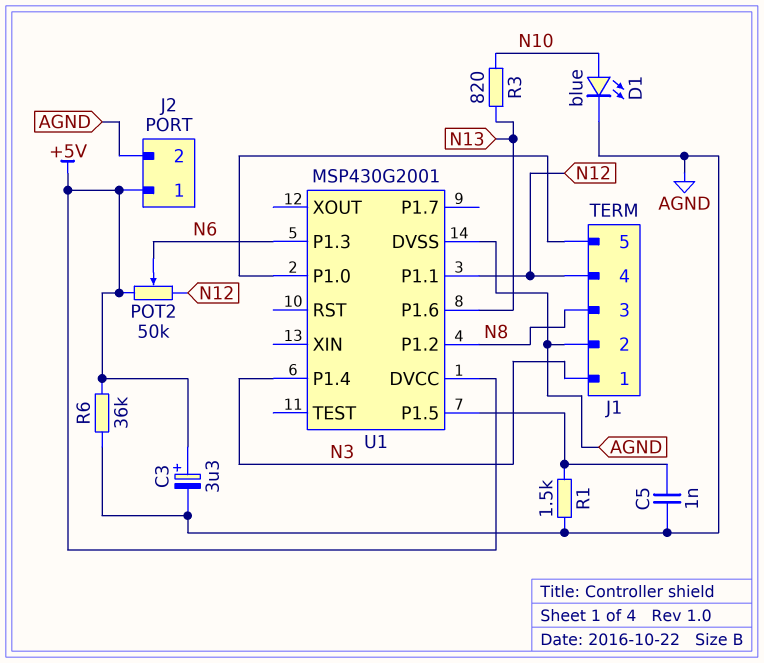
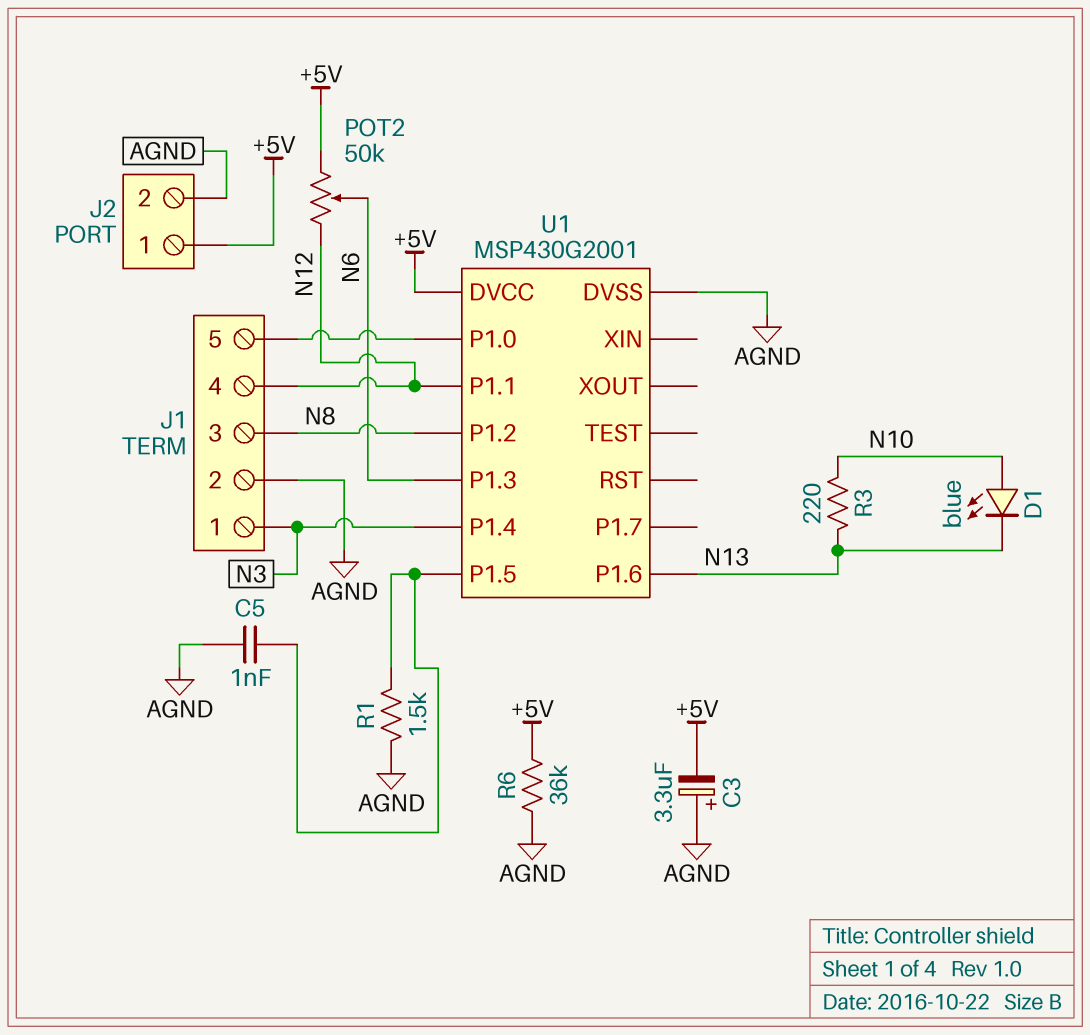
C3: 3.3uF (plus +5V, minus AGND) -> 3.3uF (plus AGND, minus +5V)
D1: LED blue (A N10, K AGND) -> LED blue (A N10, K N13)
R3: 820 (N10, N13) -> 220 (N10, N13)

